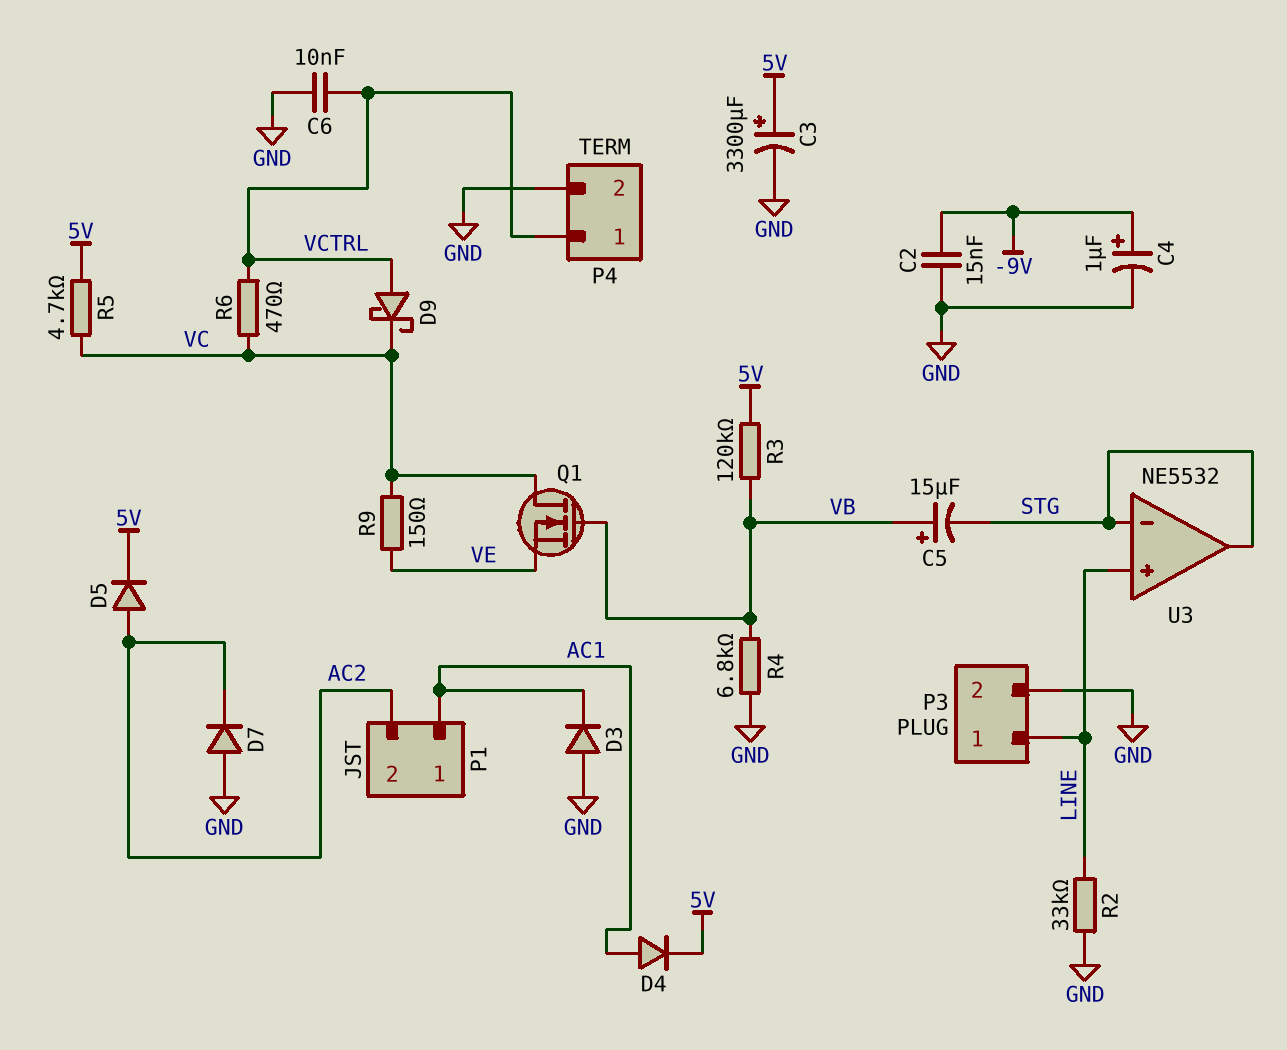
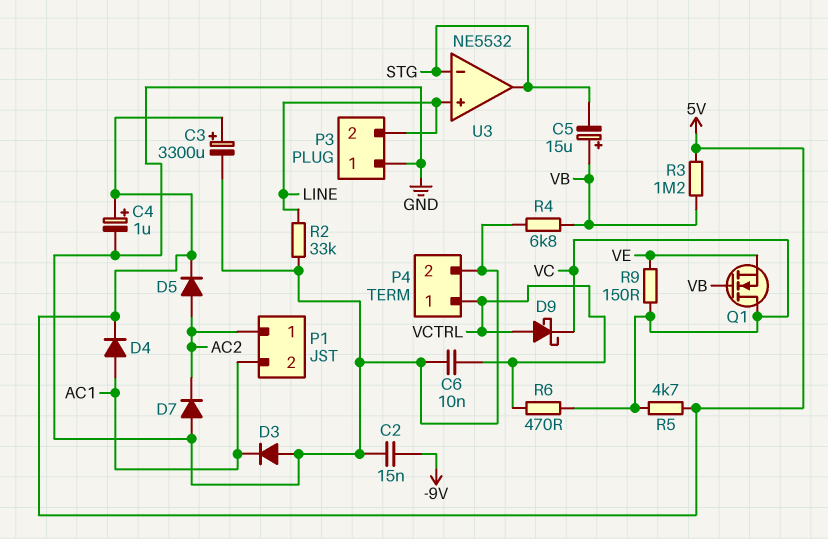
C4: 1uF (plus -9V, minus GND) -> 1uF (plus 5V, minus GND)
P1 pin 1: AC1 -> AC2
P1 pin 2: AC2 -> AC1
P3 pin 1: LINE -> GND
P3 pin 2: GND -> LINE
R3: 120k (5V, VB) -> 1.2M (5V, VB)

